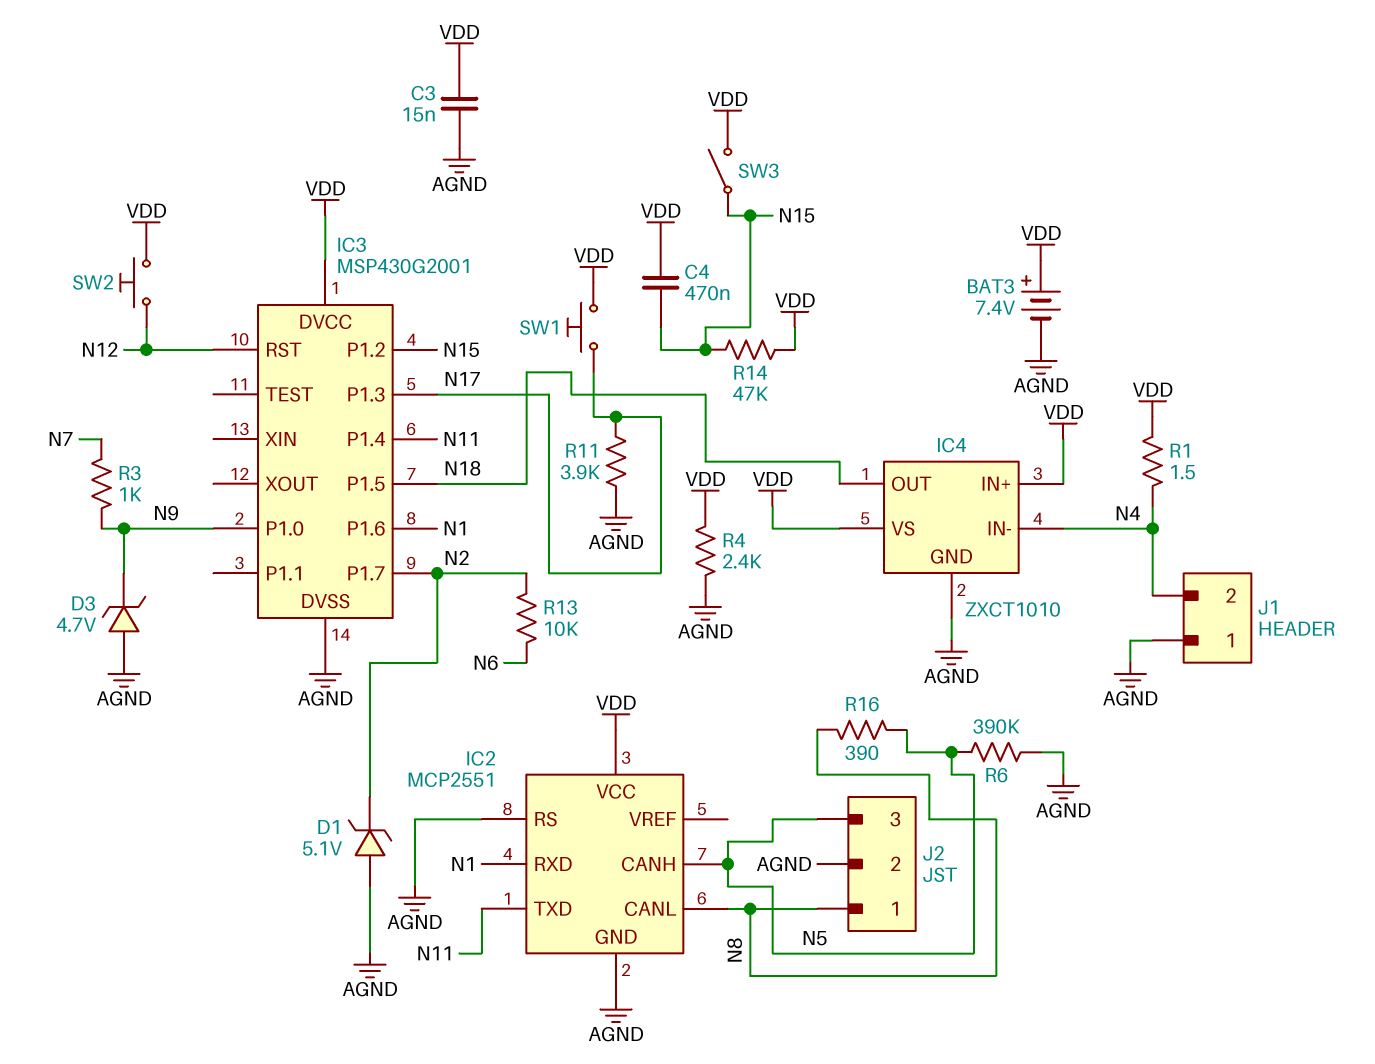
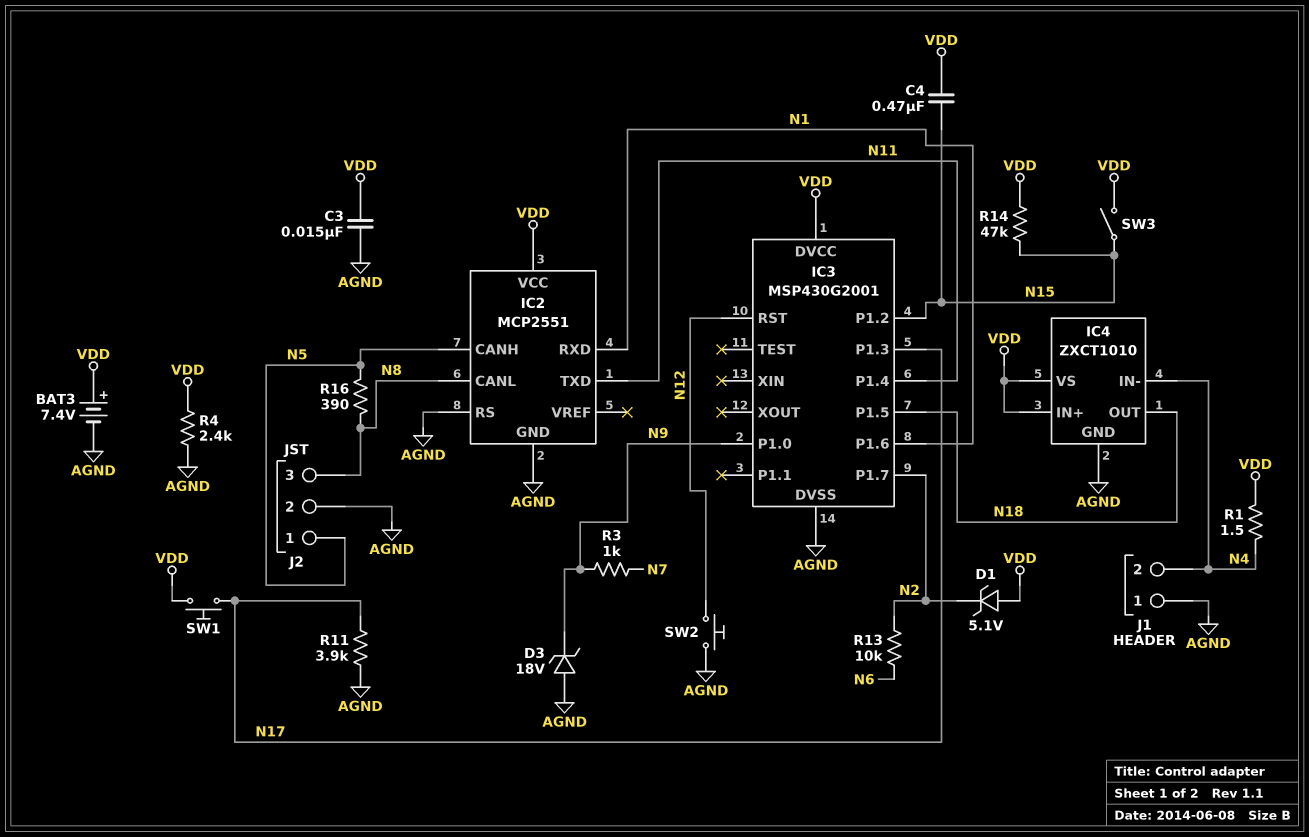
D1: zener 5.1V (A AGND, K N2) -> zener 5.1V (A VDD, K N2)
D3: zener 4.7V (A AGND, K N9) -> zener 18V (A AGND, K N9)
J2 pin 1: N8 -> N5
J2 pin 3: N5 -> N8
R6: 390k (AGND, N5) -> none
SW2: button (N12, VDD) -> button (AGND, N12)

